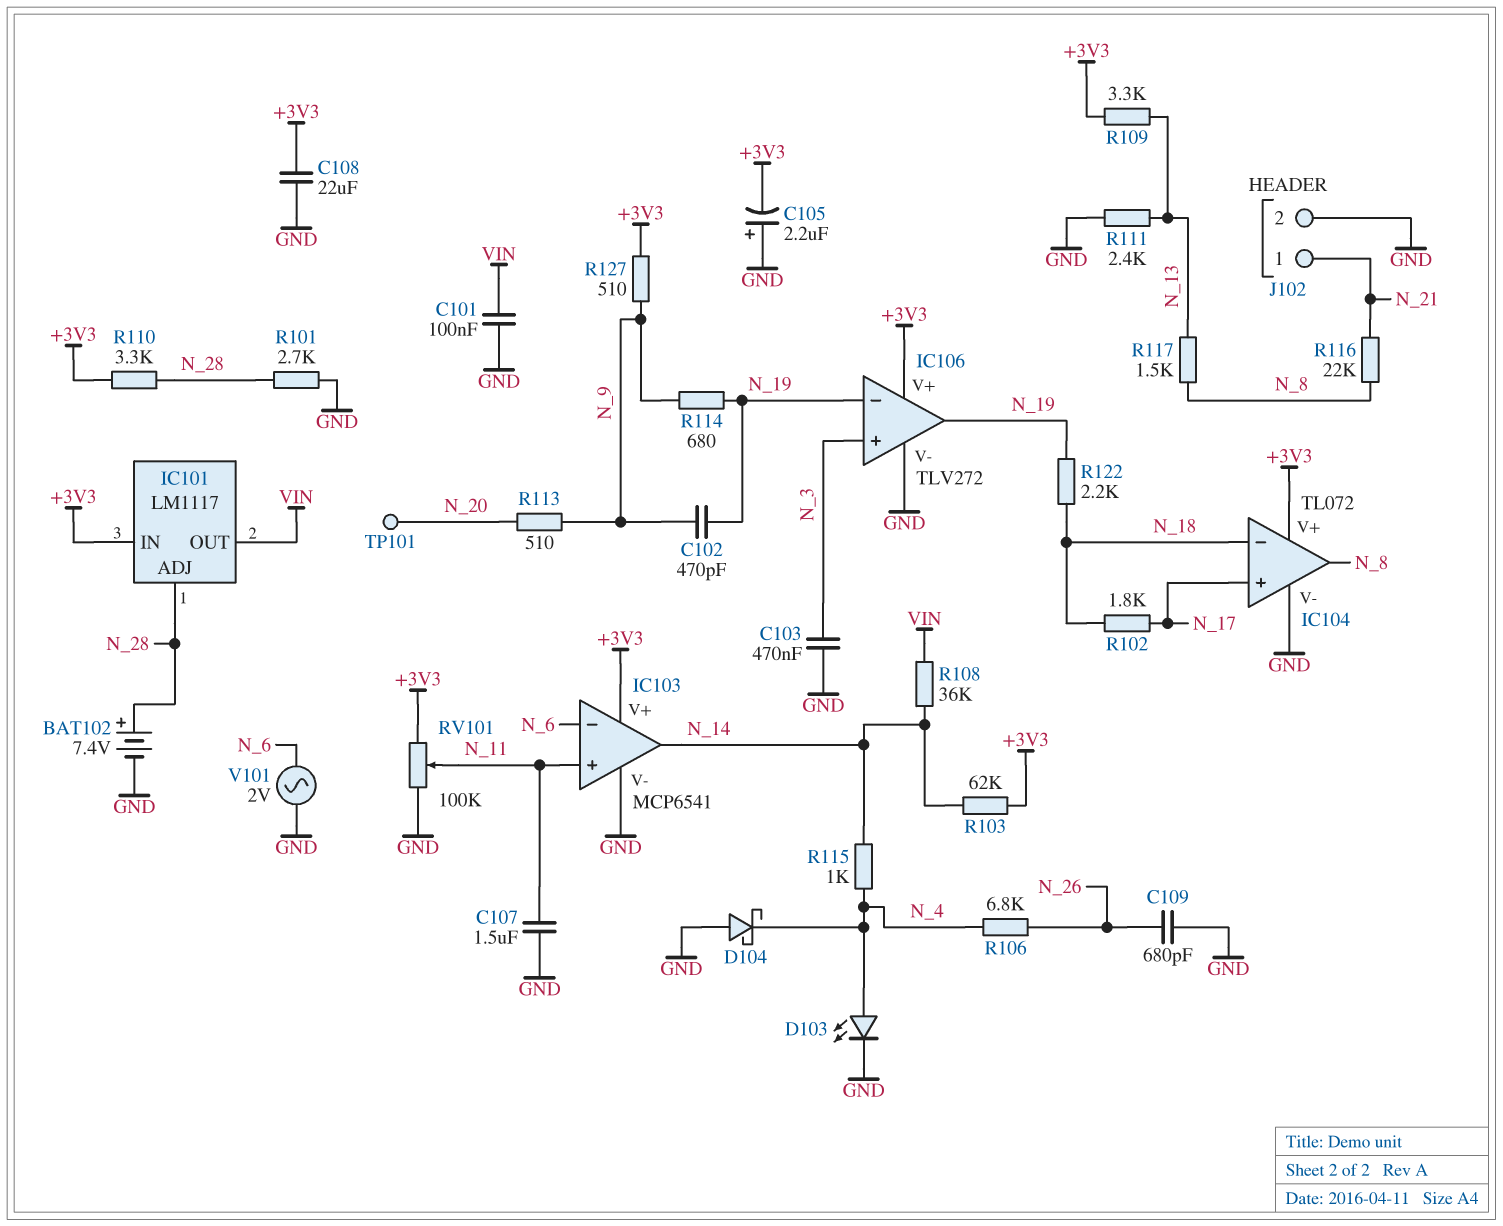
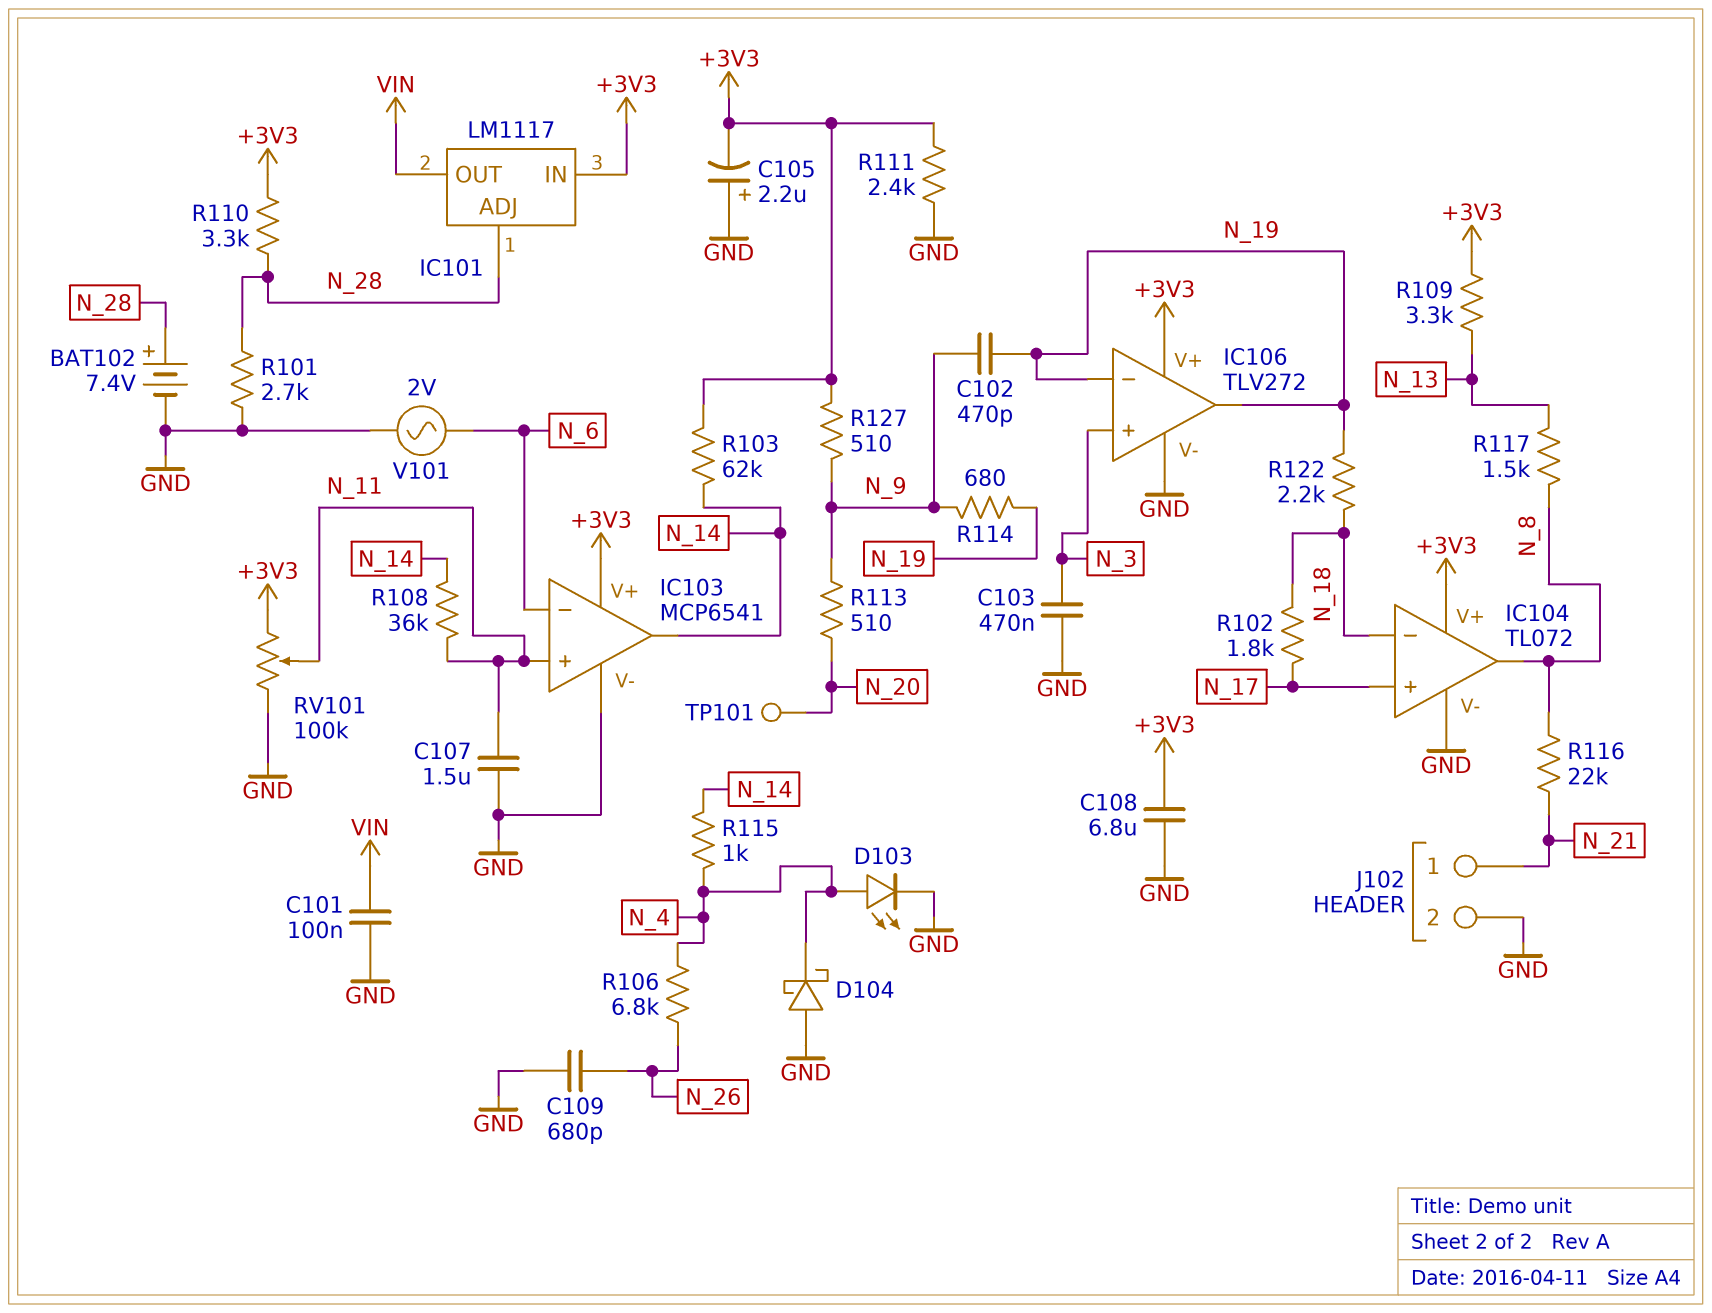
C108: 22uF (+3V3, GND) -> 6.8uF (+3V3, GND)
R108: 36k (N_14, VIN) -> 36k (N_11, N_14)
R111: 2.4k (GND, N_13) -> 2.4k (+3V3, GND)

